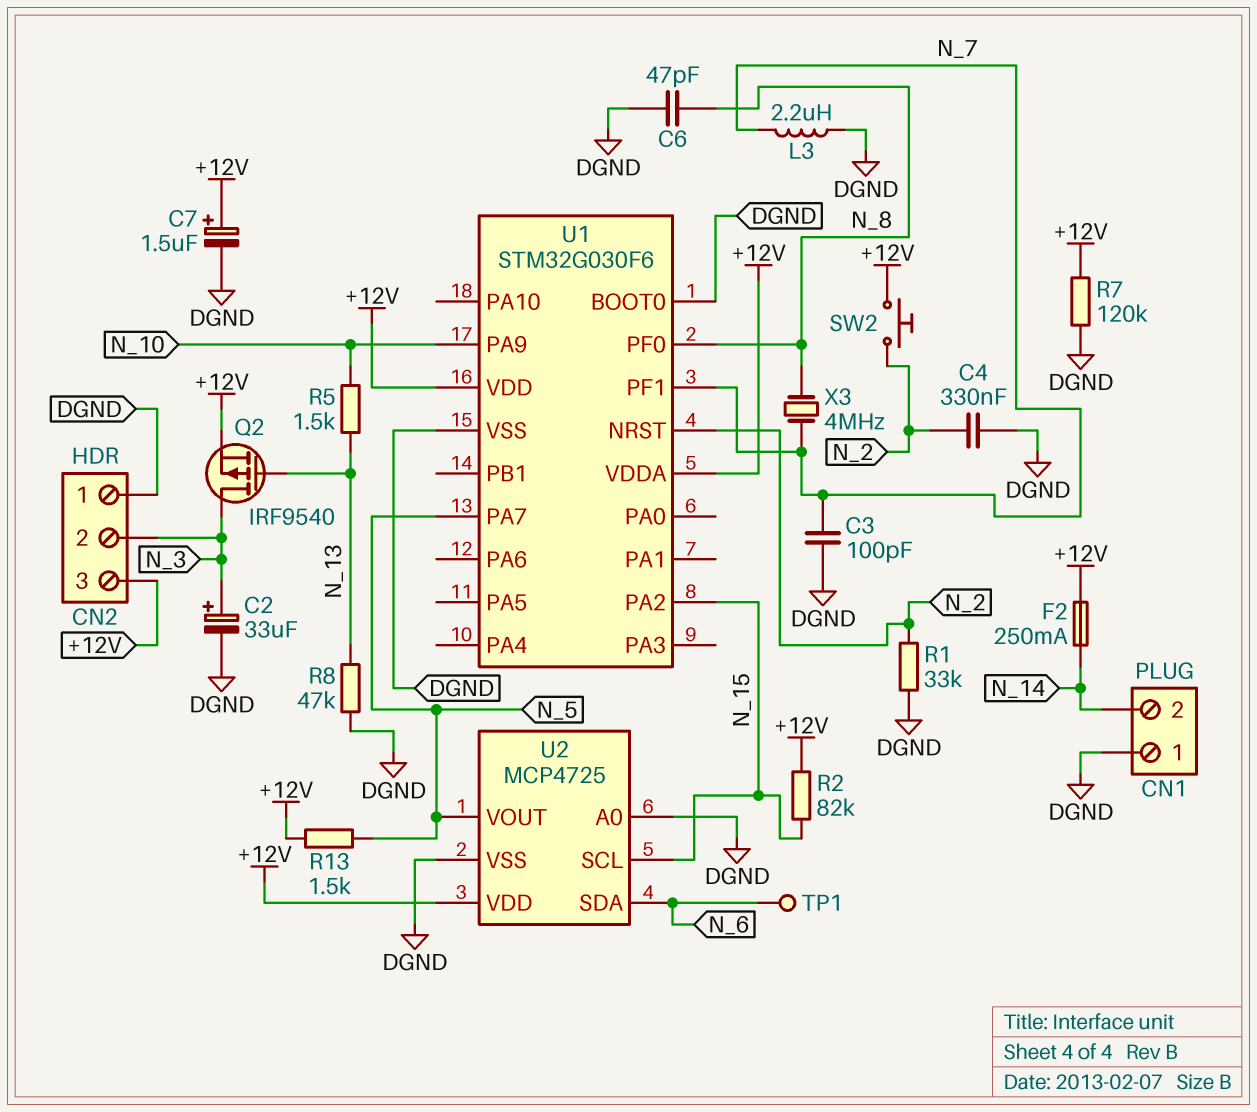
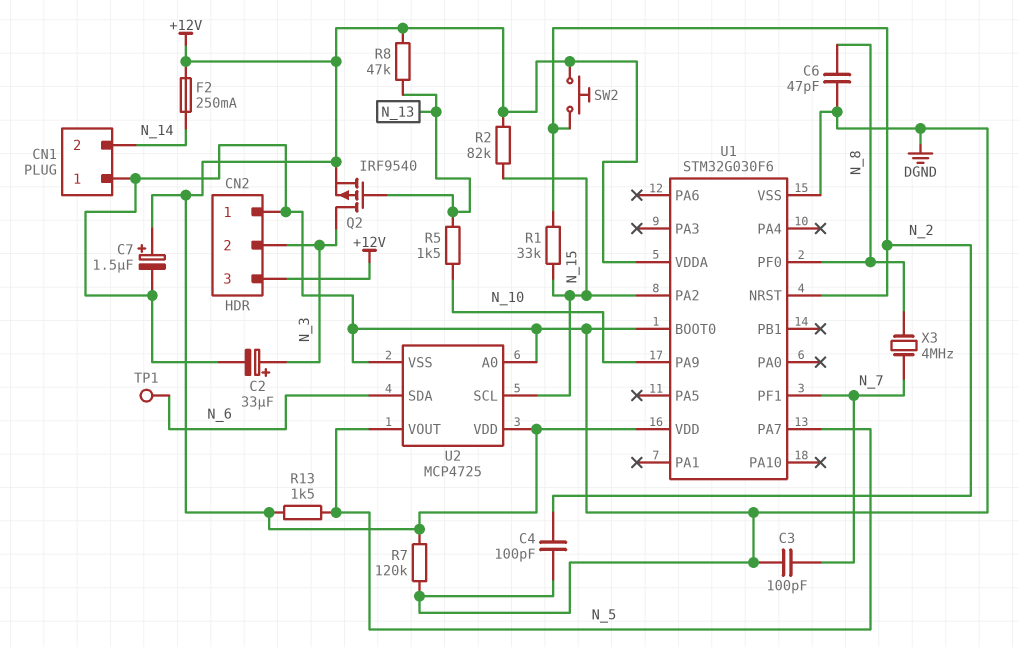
C4: 330nF (DGND, N_2) -> 100pF (DGND, N_2)
L3: 2.2uH (DGND, N_7) -> none
R1: 33k (DGND, N_2) -> 33k (N_2, N_15)
R8: 47k (DGND, N_13) -> 47k (+12V, N_13)

